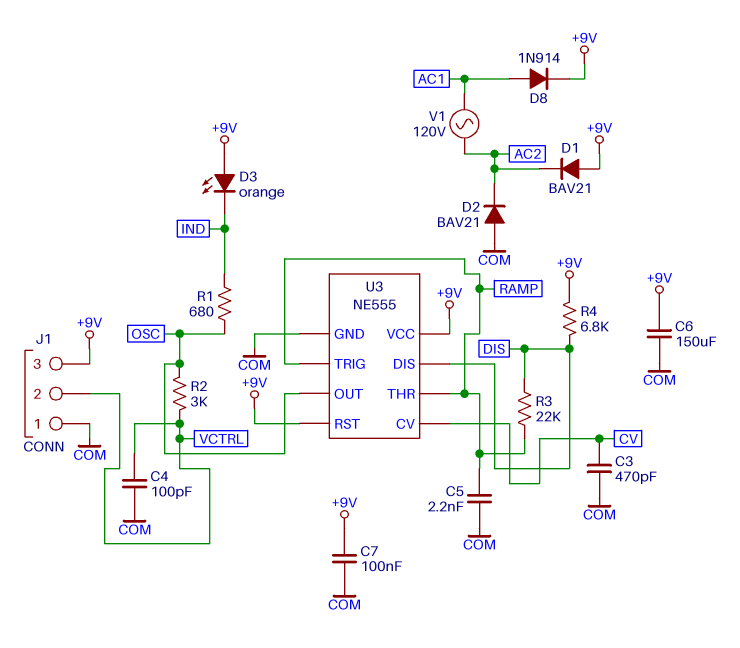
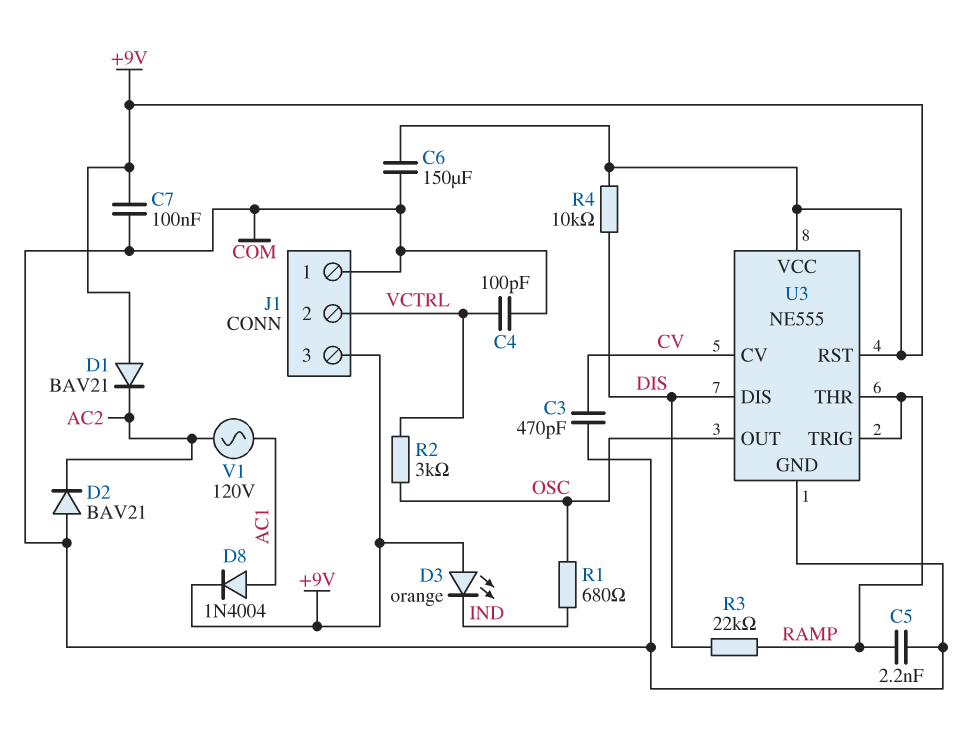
D8: diode 1N914 (A AC1, K +9V) -> diode 1N4004 (A AC1, K +9V)
R4: 6.8k (+9V, DIS) -> 10k (+9V, DIS)

